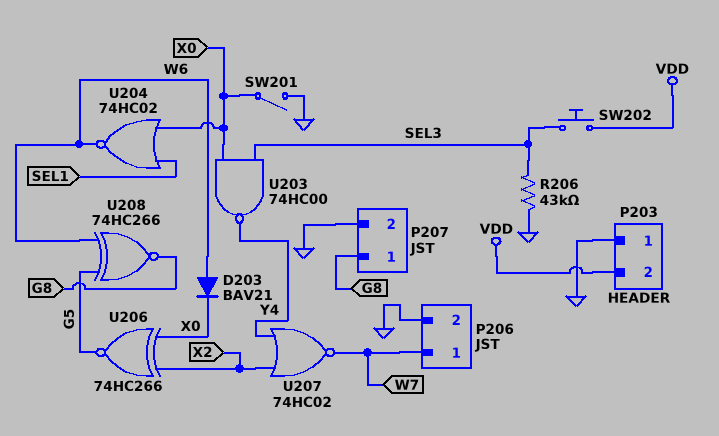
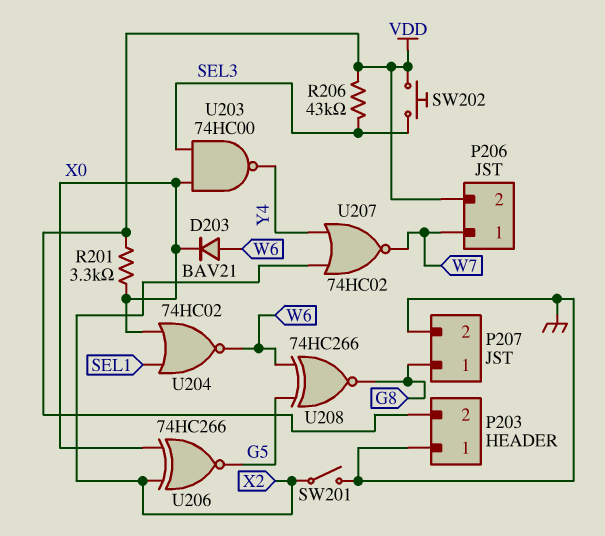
P206 pin 2: GND -> VDD
R201: none -> 3.3k (VDD, X0)
R206: 43k (GND, SEL3) -> 43k (SEL3, VDD)
SW201: switch (GND, X0) -> switch (GND, X2)

